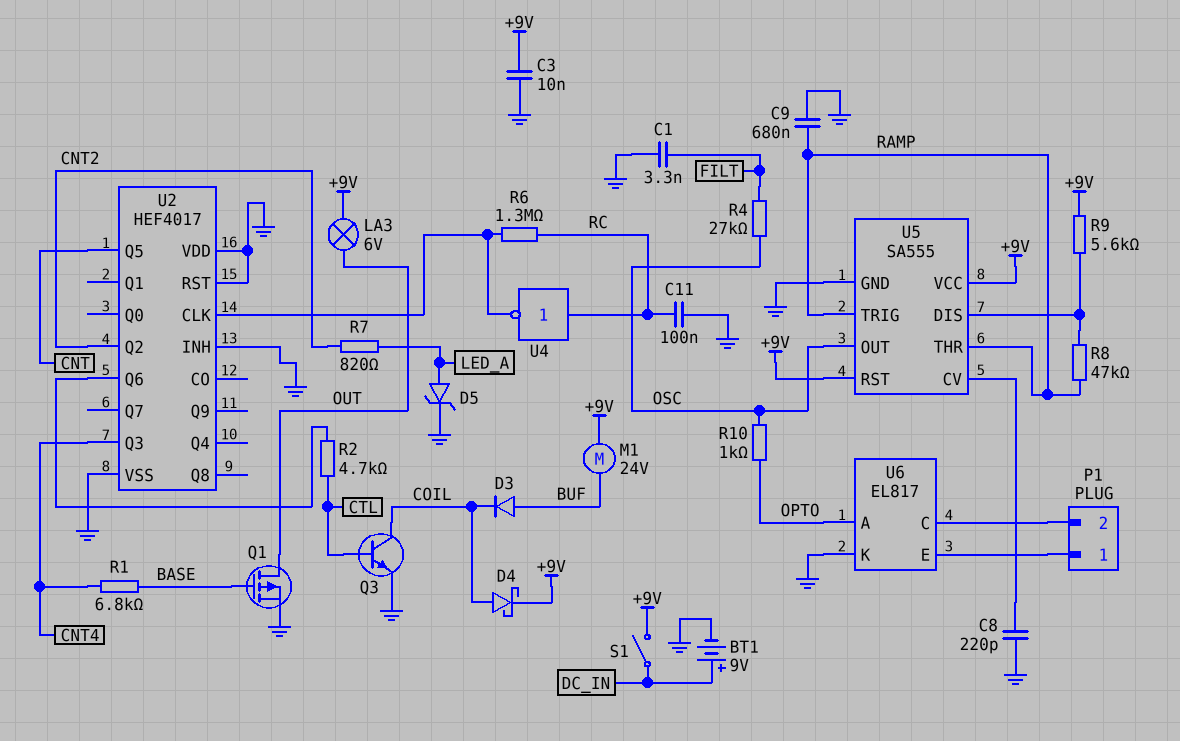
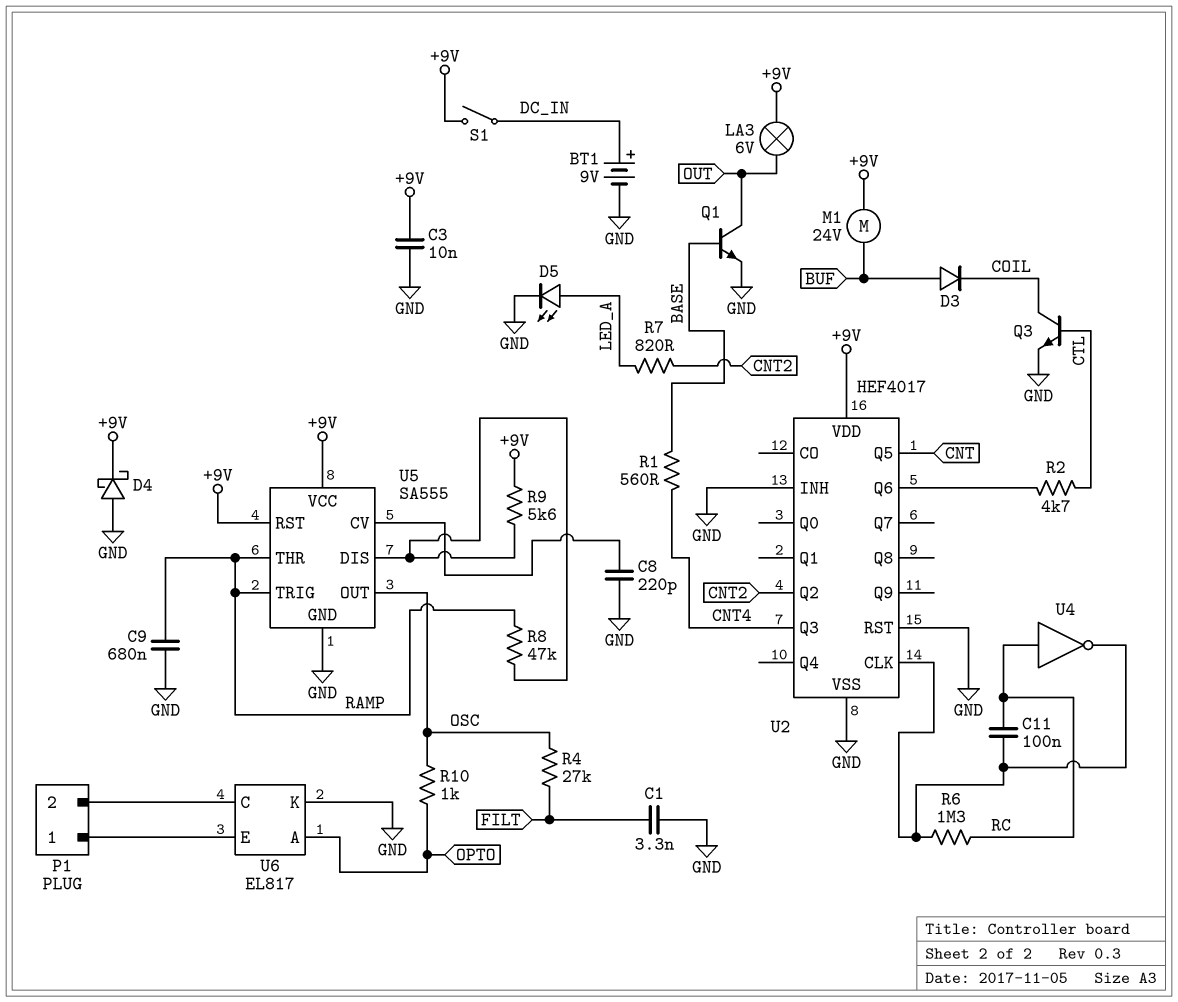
C11: 100nF (GND, RC) -> 100nF (RC, U2/CLK)
D4: schottky (A COIL, K +9V) -> schottky (A GND, K +9V)
D5: zener (A LED_A, K GND) -> LED (A LED_A, K GND)
Q1: PMOS (G BASE, D OUT, S GND) -> NPN (B BASE, C OUT, E GND)
R1: 6.8k (BASE, CNT4) -> 560 (BASE, CNT4)
U2 pin VDD: GND -> +9V

